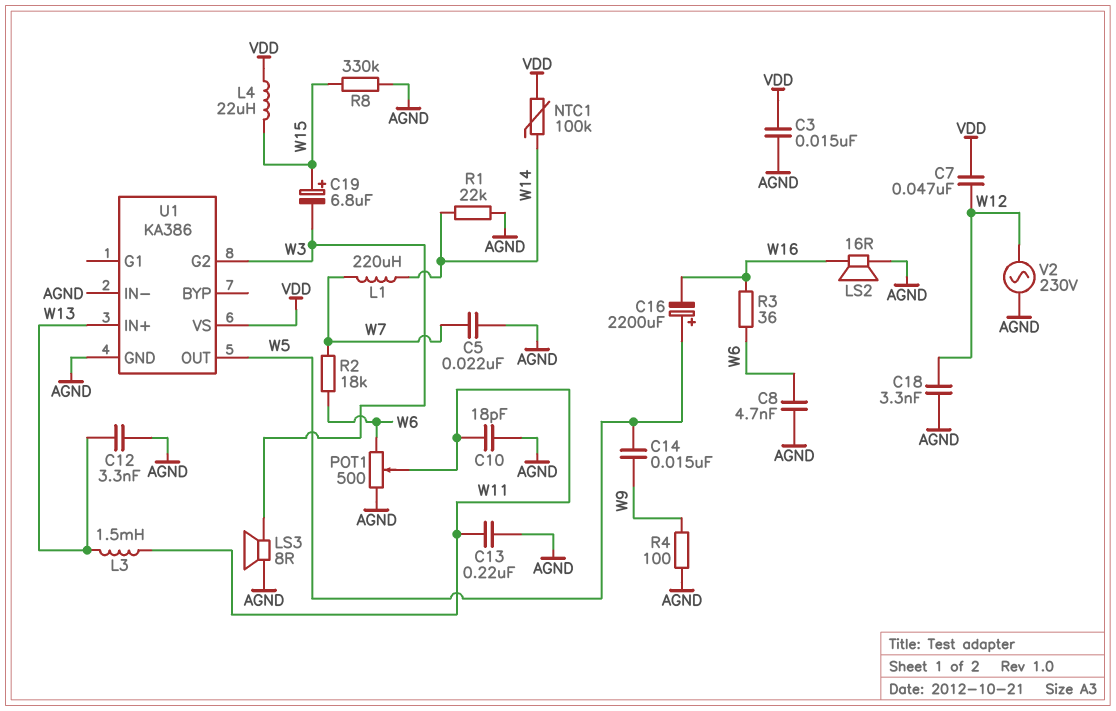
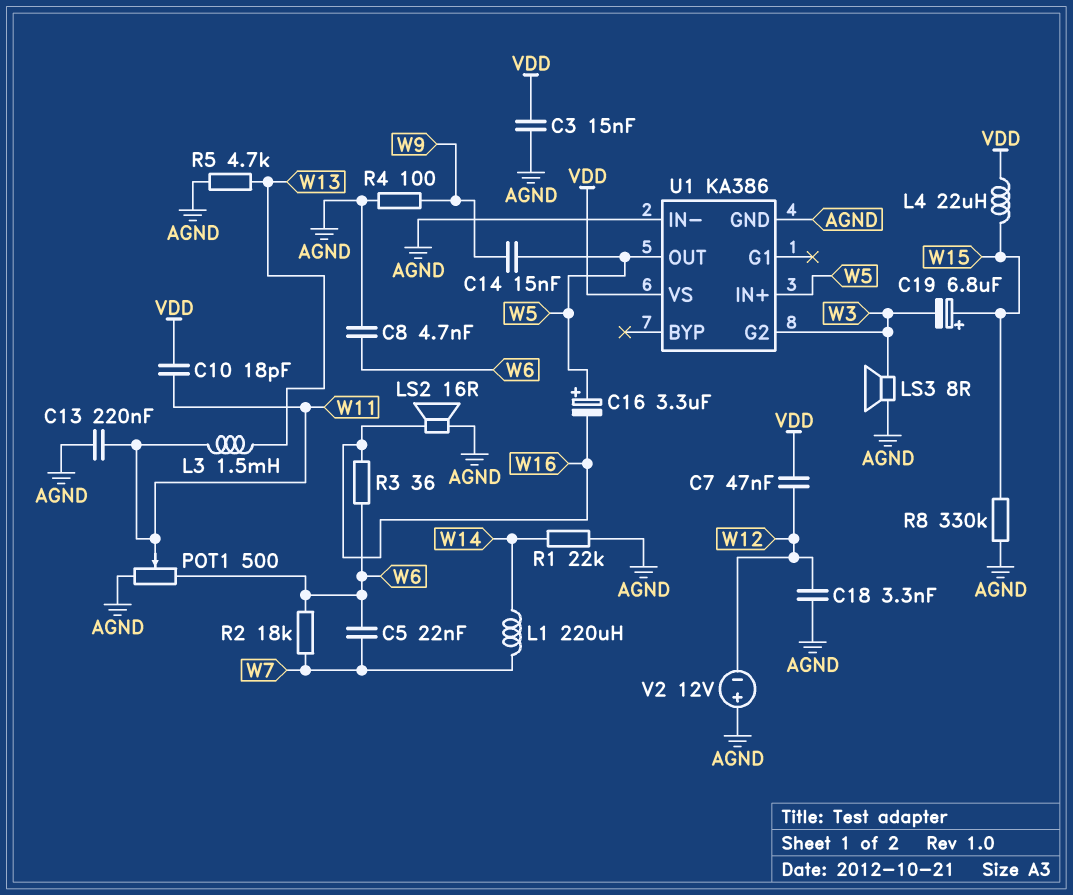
C5: 22nF (AGND, W7) -> 22nF (W6, W7)
C10: 18pF (AGND, W11) -> 18pF (VDD, W11)
C12: 3.3nF (AGND, W13) -> none
C16: 2200uF (plus W5, minus W16) -> 3.3uF (plus W5, minus W16)
NTC1: 100k (VDD, W14) -> none
R5: none -> 4.7k (AGND, W13)
U1 pin IN+: W13 -> W5
V2: AC 230V (AGND, W12) -> 12V (plus AGND, minus W12)

